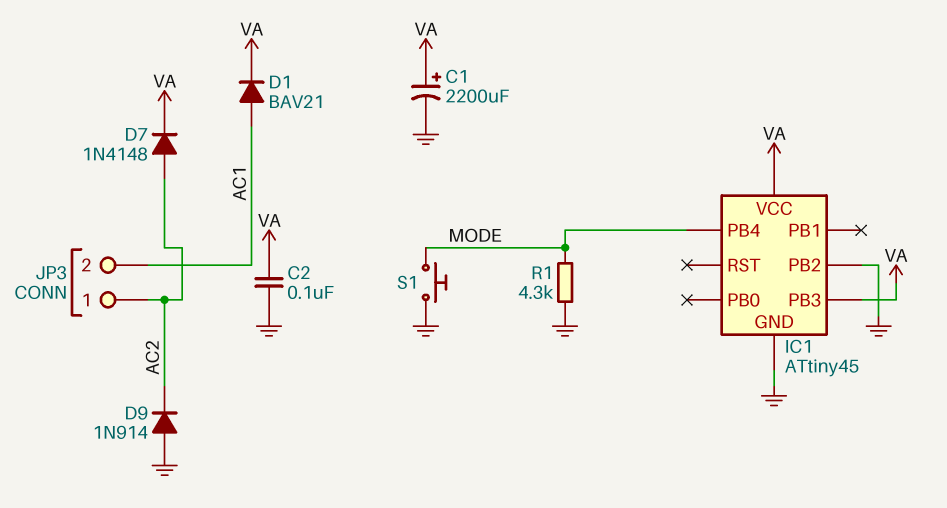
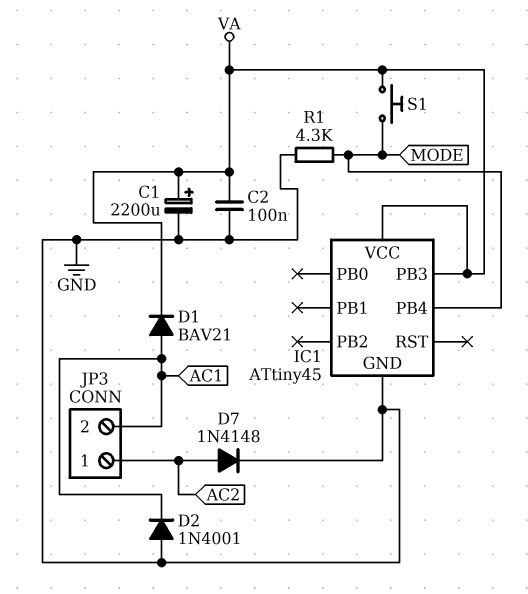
D2: none -> diode 1N4001 (A GND, K AC1)
D7: diode 1N4148 (A AC2, K VA) -> diode 1N4148 (A AC2, K GND)
D9: diode 1N914 (A GND, K AC2) -> none
IC1 pin PB2: GND -> none
S1: button (GND, MODE) -> button (MODE, VA)

